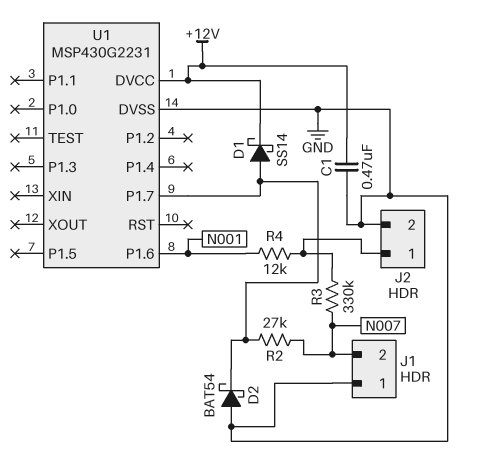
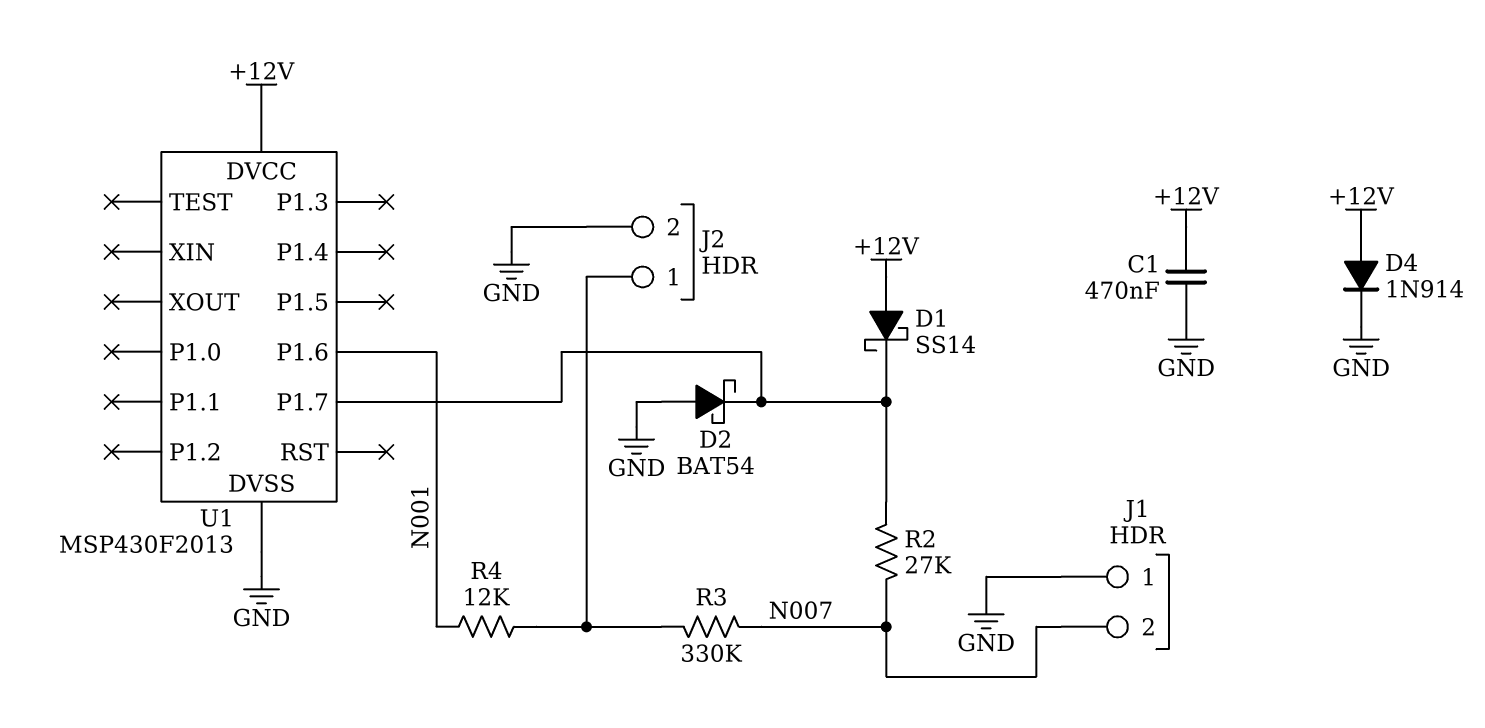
D1: schottky SS14 (A U1/P1.7, K +12V) -> schottky SS14 (A +12V, K U1/P1.7)
D4: none -> diode 1N914 (A +12V, K GND)
U1: MSP430G2231 -> MSP430F2013

